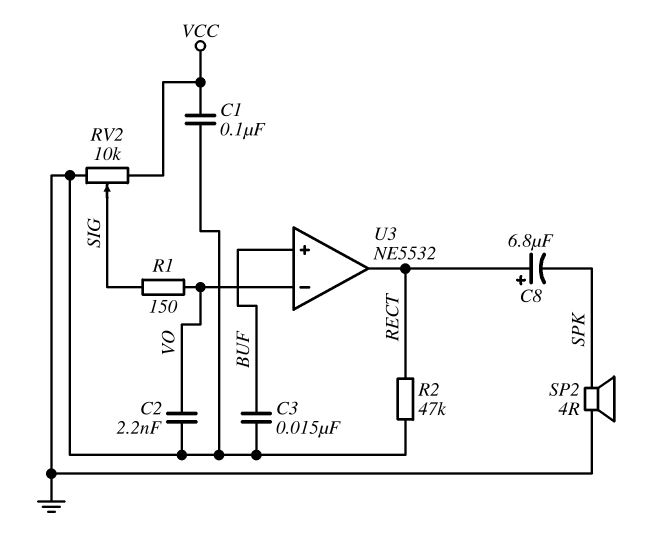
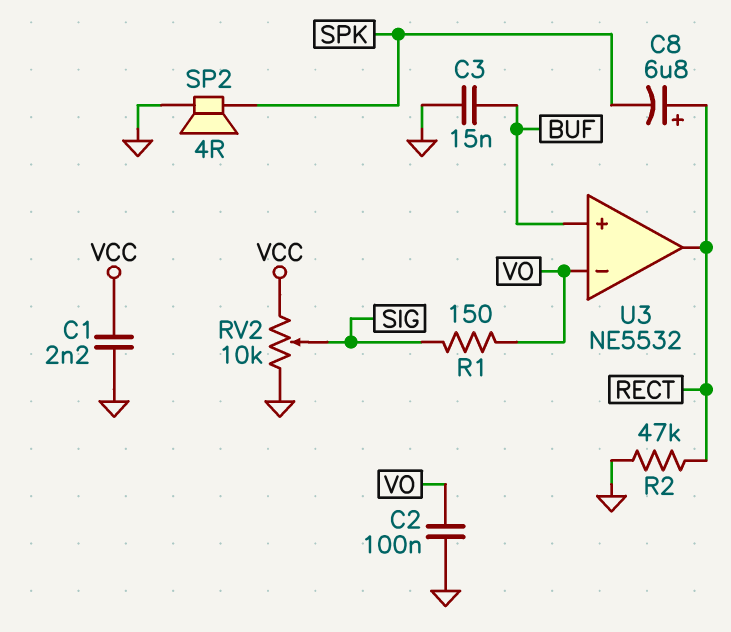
C1: 100nF (GND, VCC) -> 2.2nF (GND, VCC)
C2: 2.2nF (GND, VO) -> 100nF (GND, VO)

